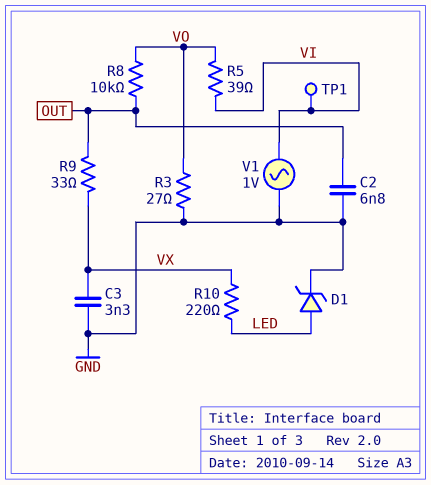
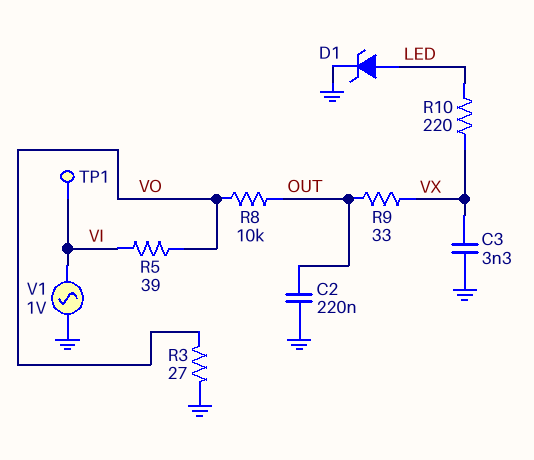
C2: 6.8nF (GND, OUT) -> 220nF (GND, OUT)

